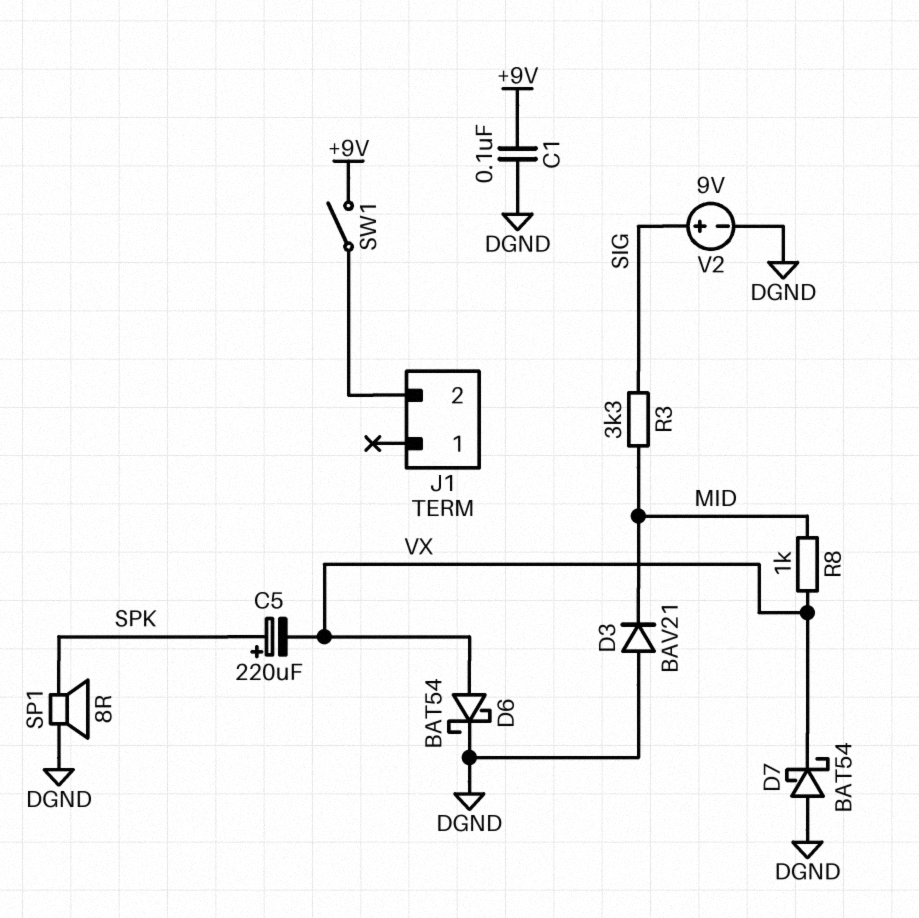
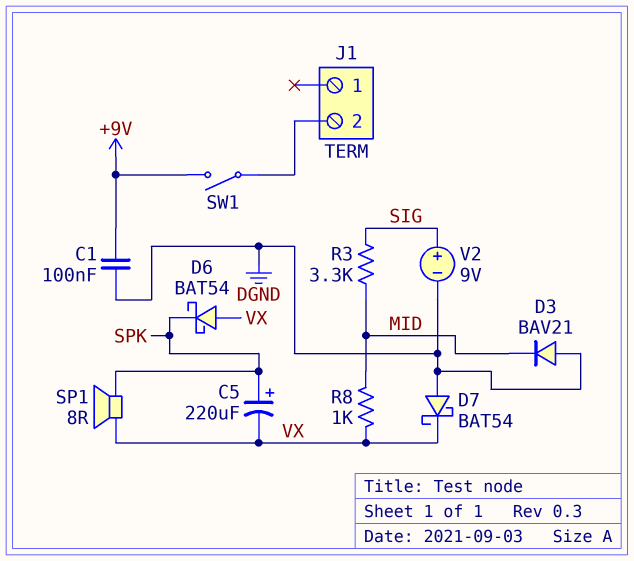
D6: schottky BAT54 (A VX, K DGND) -> schottky BAT54 (A VX, K SPK)
SP1: speaker 8R (DGND, SPK) -> speaker 8R (SPK, VX)

